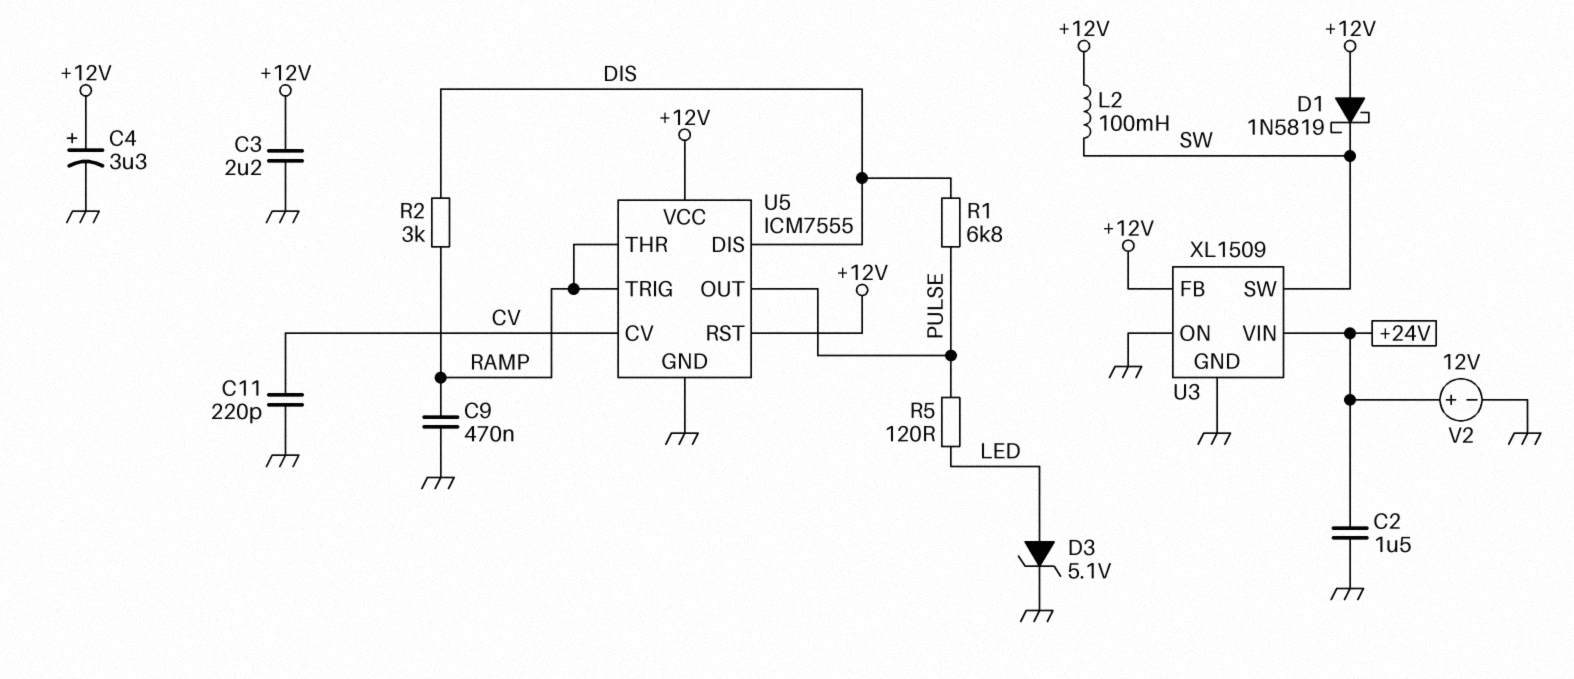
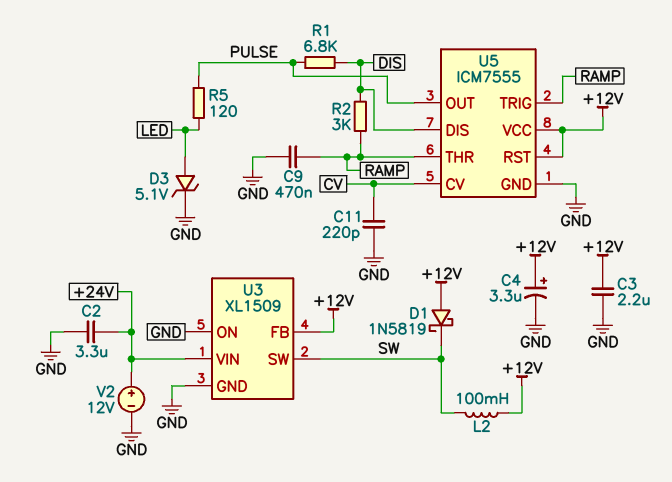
C2: 1.5uF (+24V, GND) -> 3.3uF (+24V, GND)

